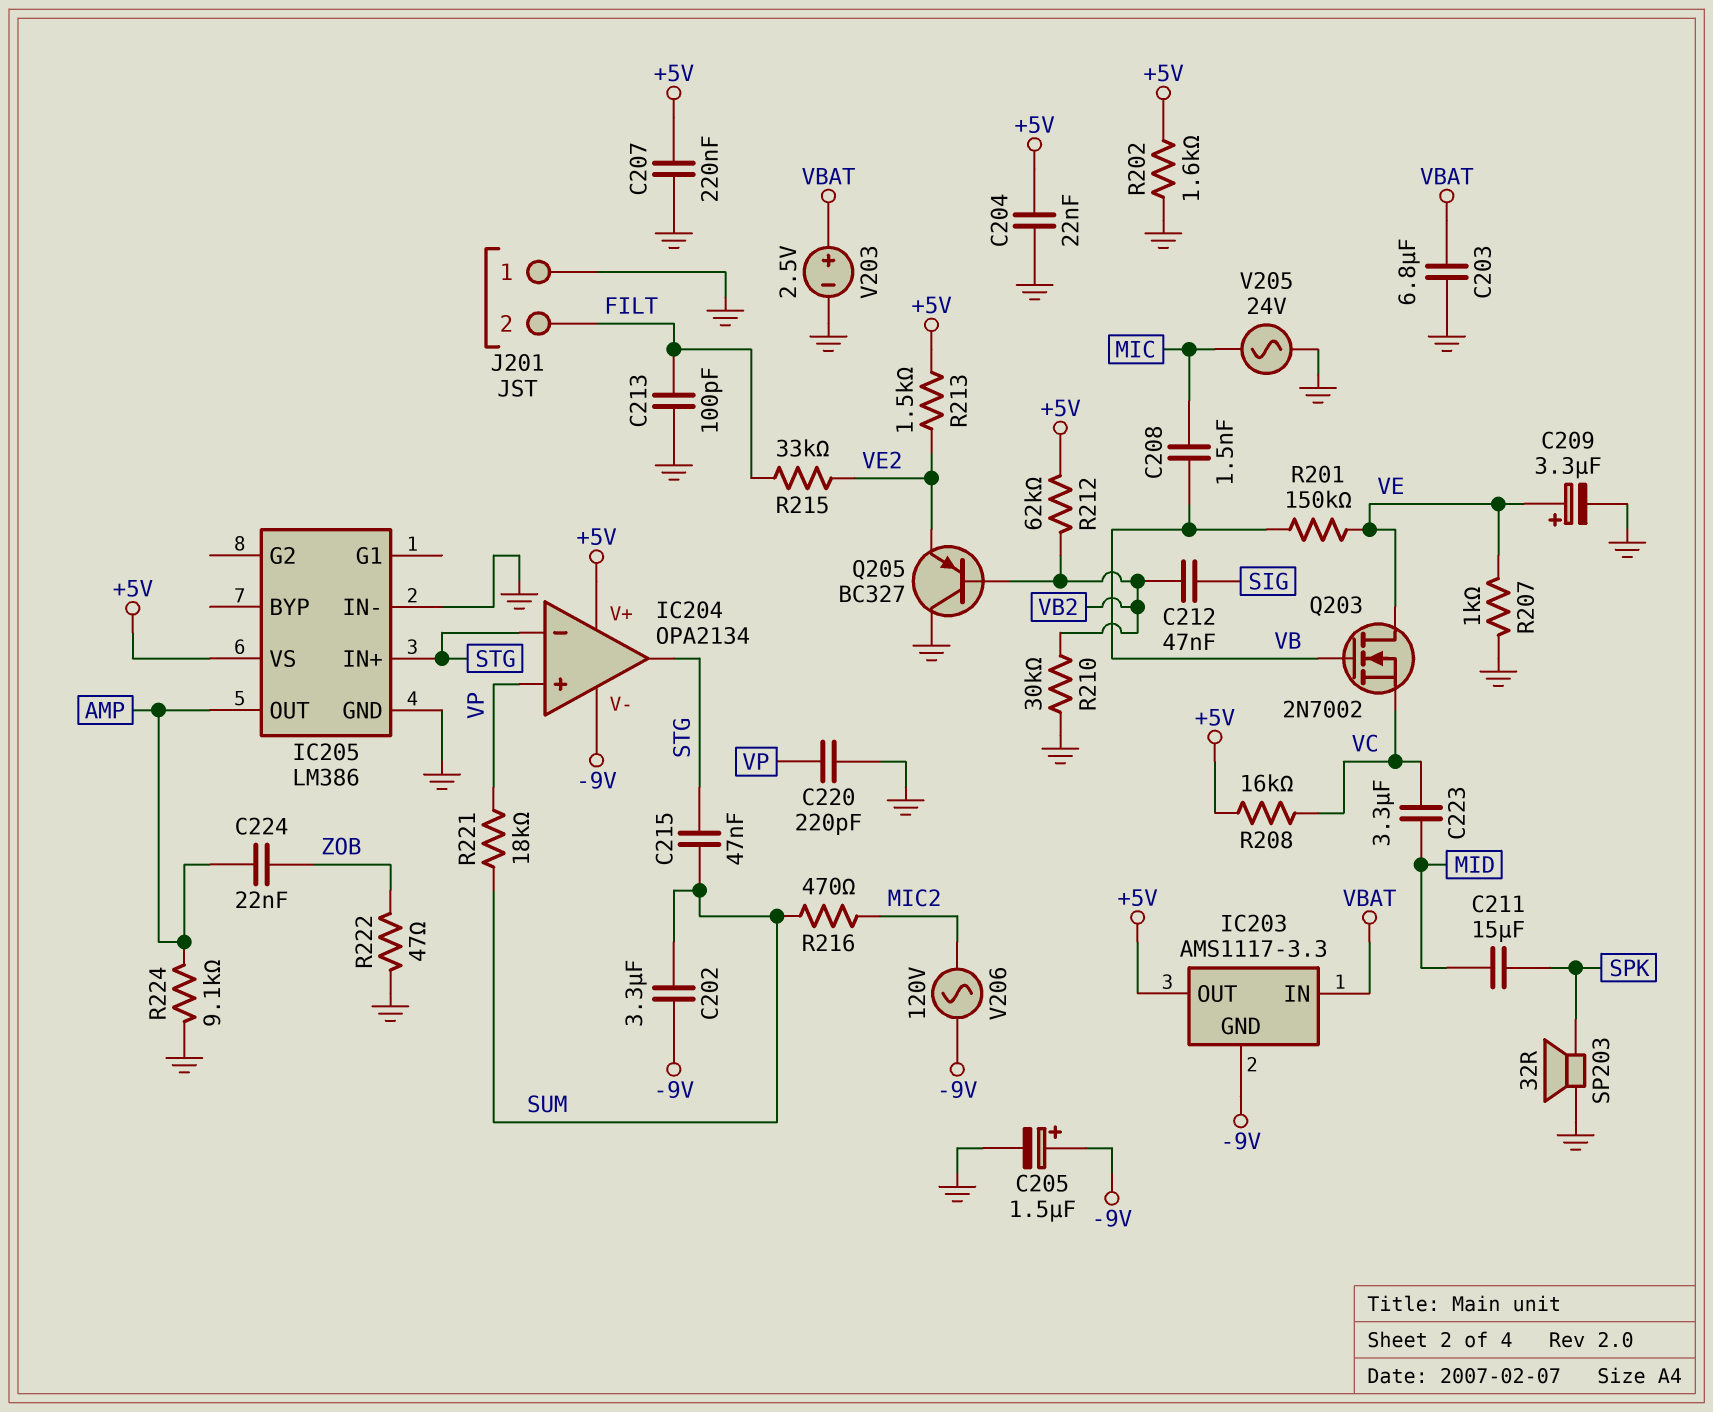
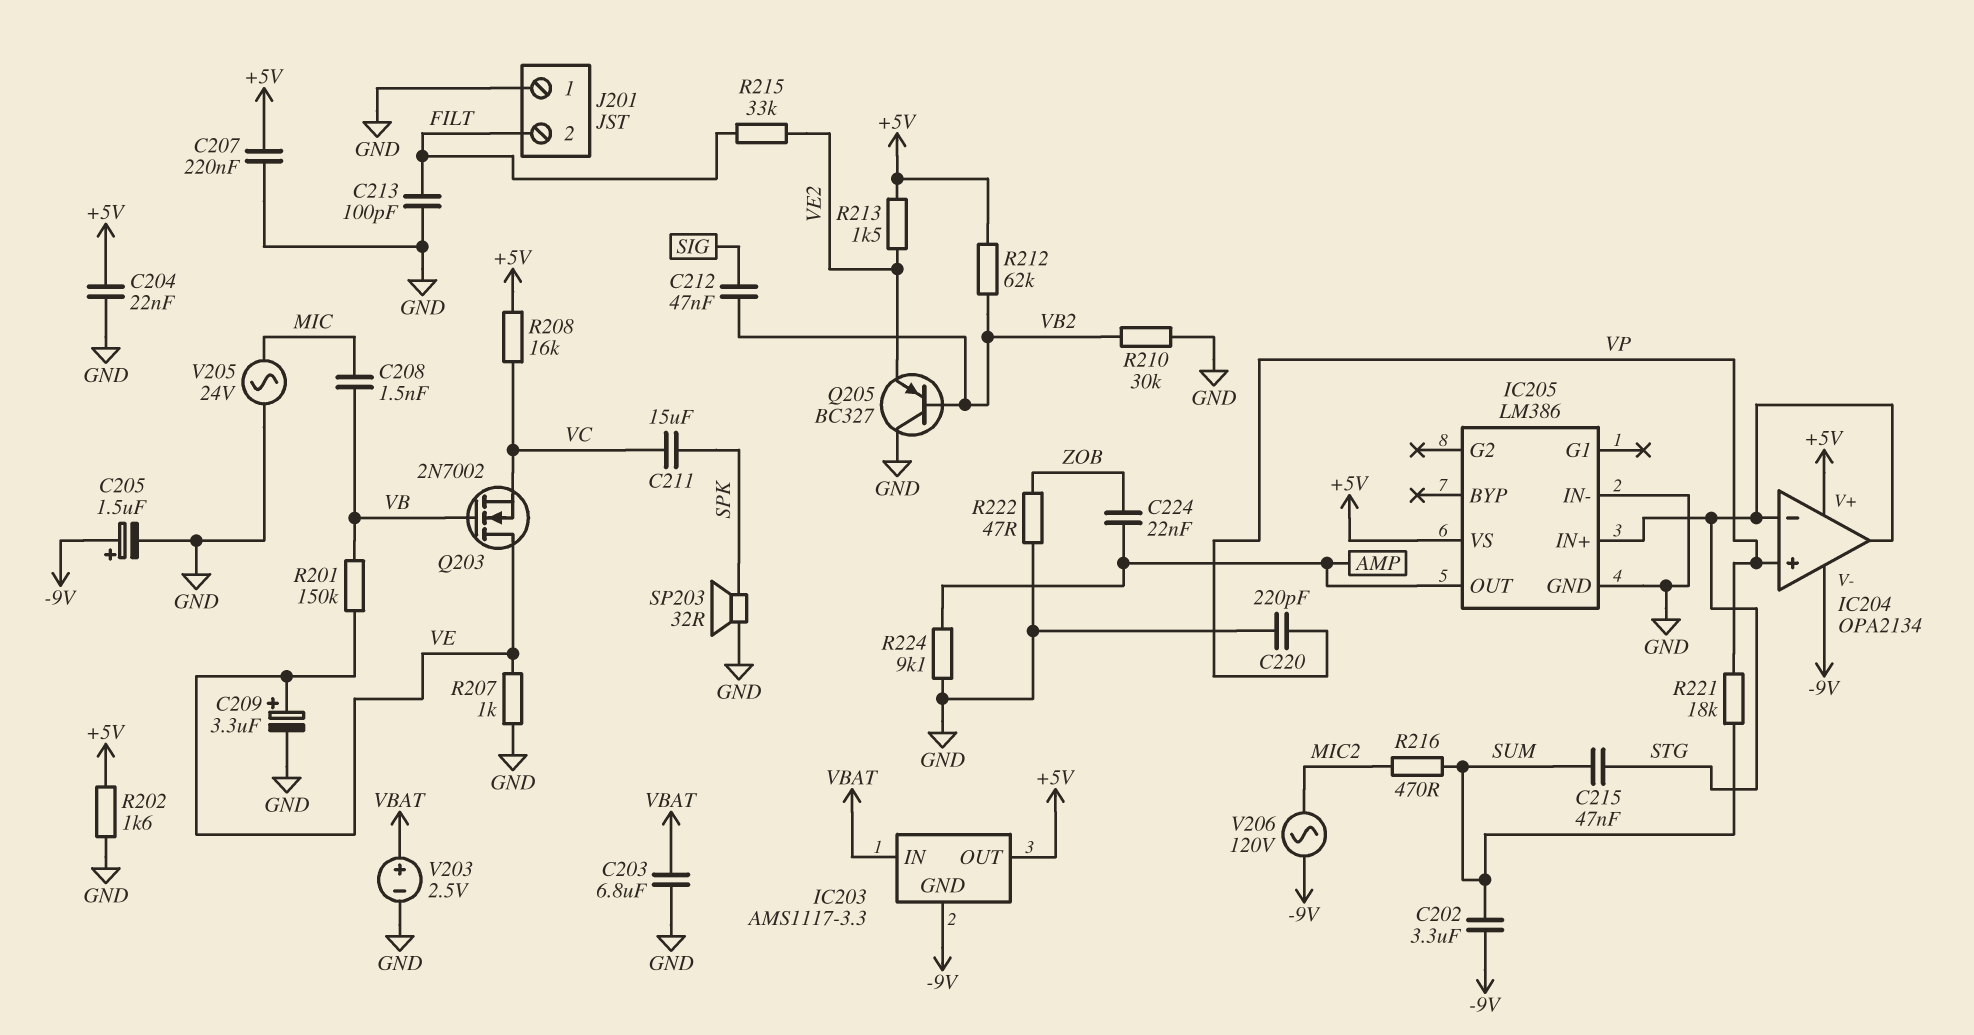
C211: 15uF (MID, SPK) -> 15uF (SPK, VC)
C223: 3.3uF (MID, VC) -> none

